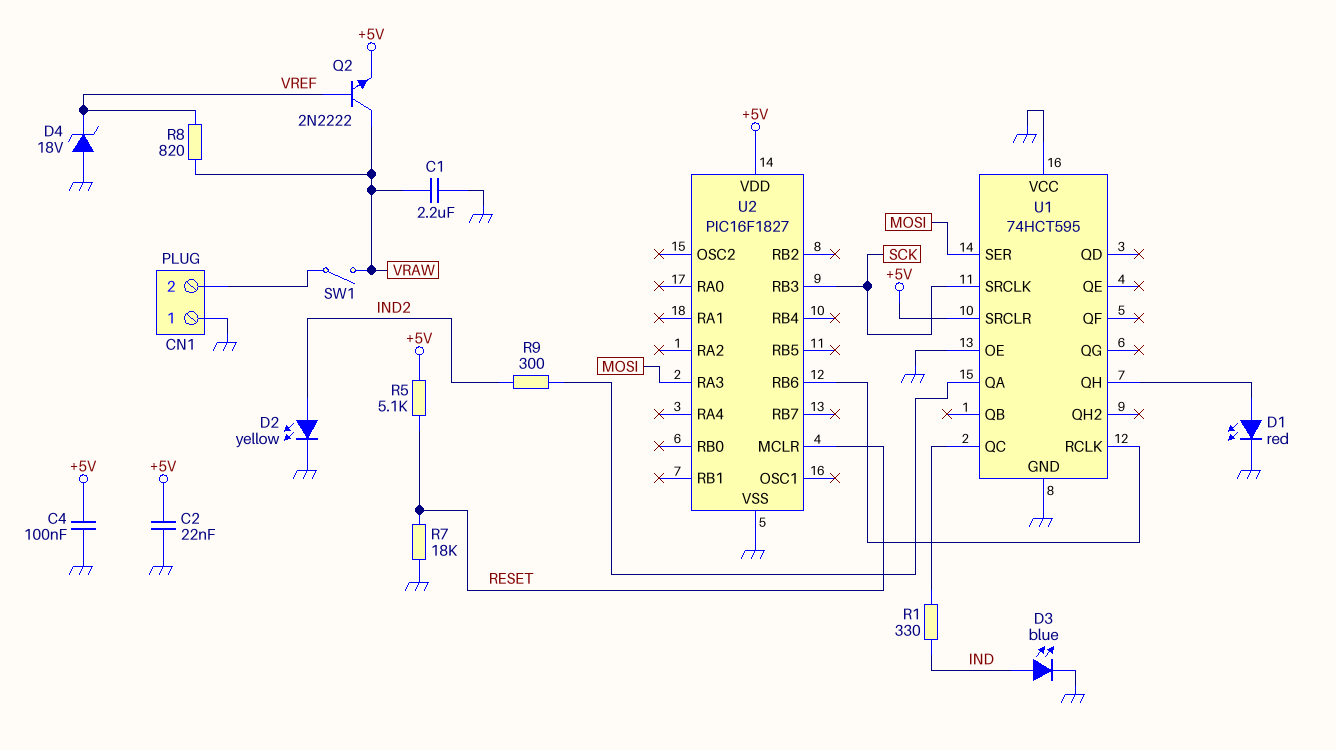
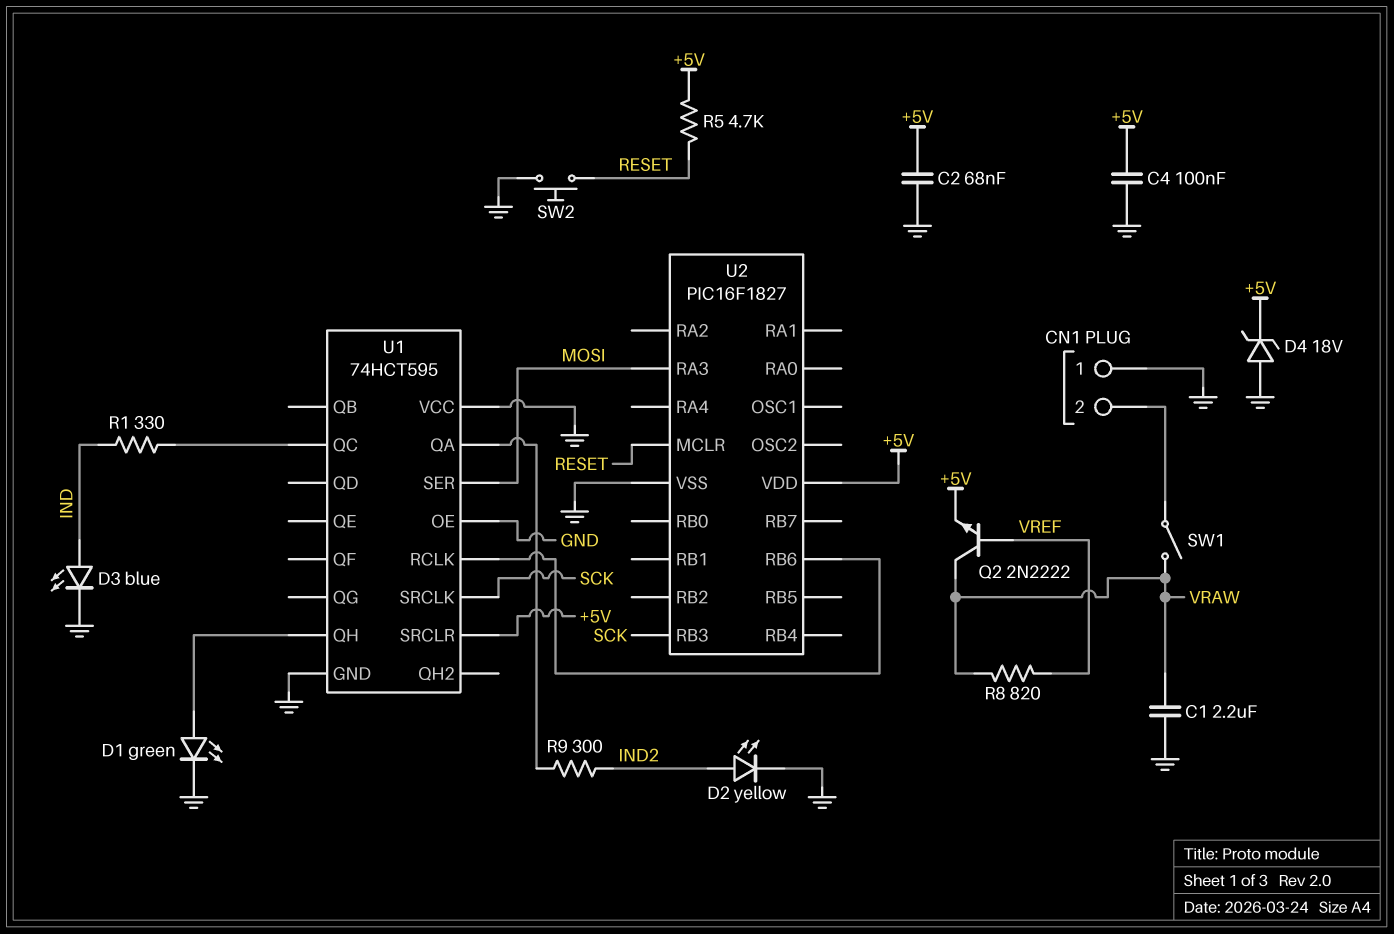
C2: 22nF (+5V, GND) -> 68nF (+5V, GND)
D1: LED red (A U1/QH, K GND) -> LED green (A U1/QH, K GND)
D4: zener 18V (A GND, K VREF) -> zener 18V (A GND, K +5V)
R5: 5.1k (+5V, RESET) -> 4.7k (+5V, RESET)
R7: 18k (GND, RESET) -> none
SW2: none -> button (GND, RESET)

